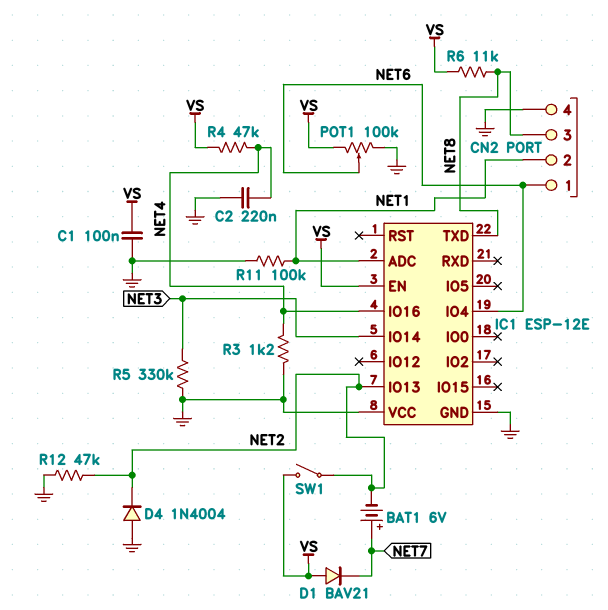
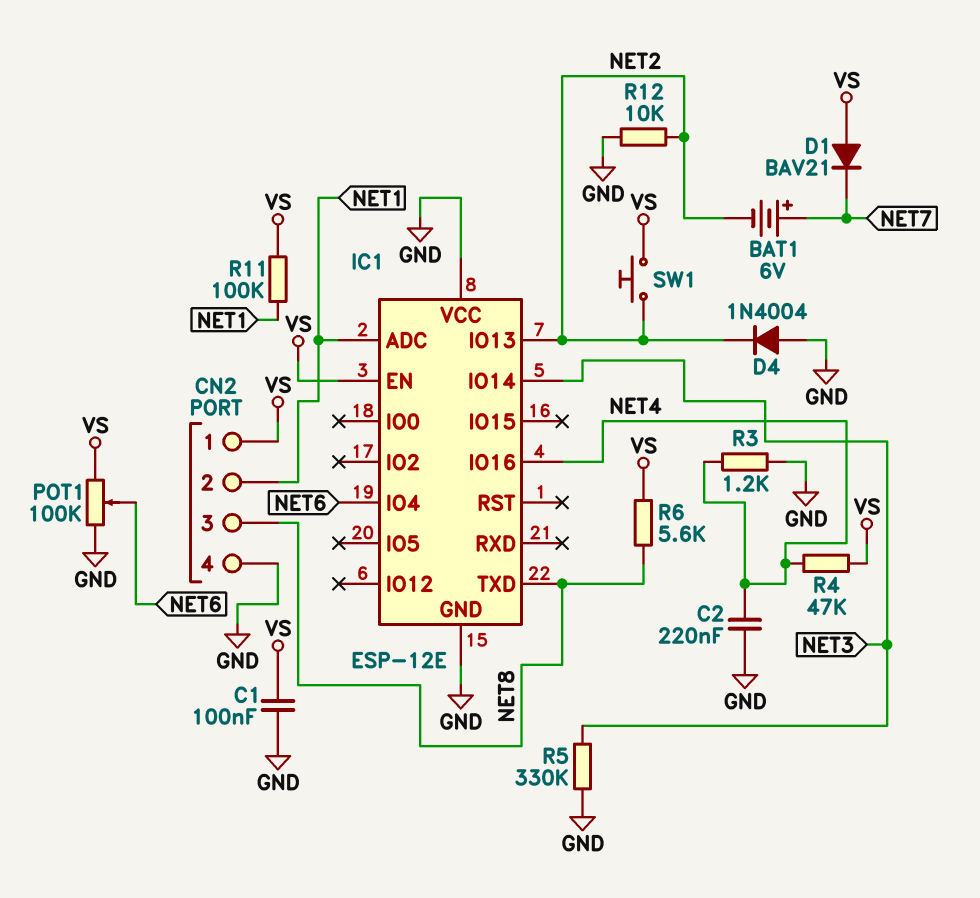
CN2 pin 1: NET6 -> VS
R6: 11k (NET8, VS) -> 5.6k (NET8, VS)
R11: 100k (GND, NET1) -> 100k (NET1, VS)
R12: 47k (GND, NET2) -> 10k (GND, NET2)
SW1: switch (NET2, VS) -> button (NET2, VS)

